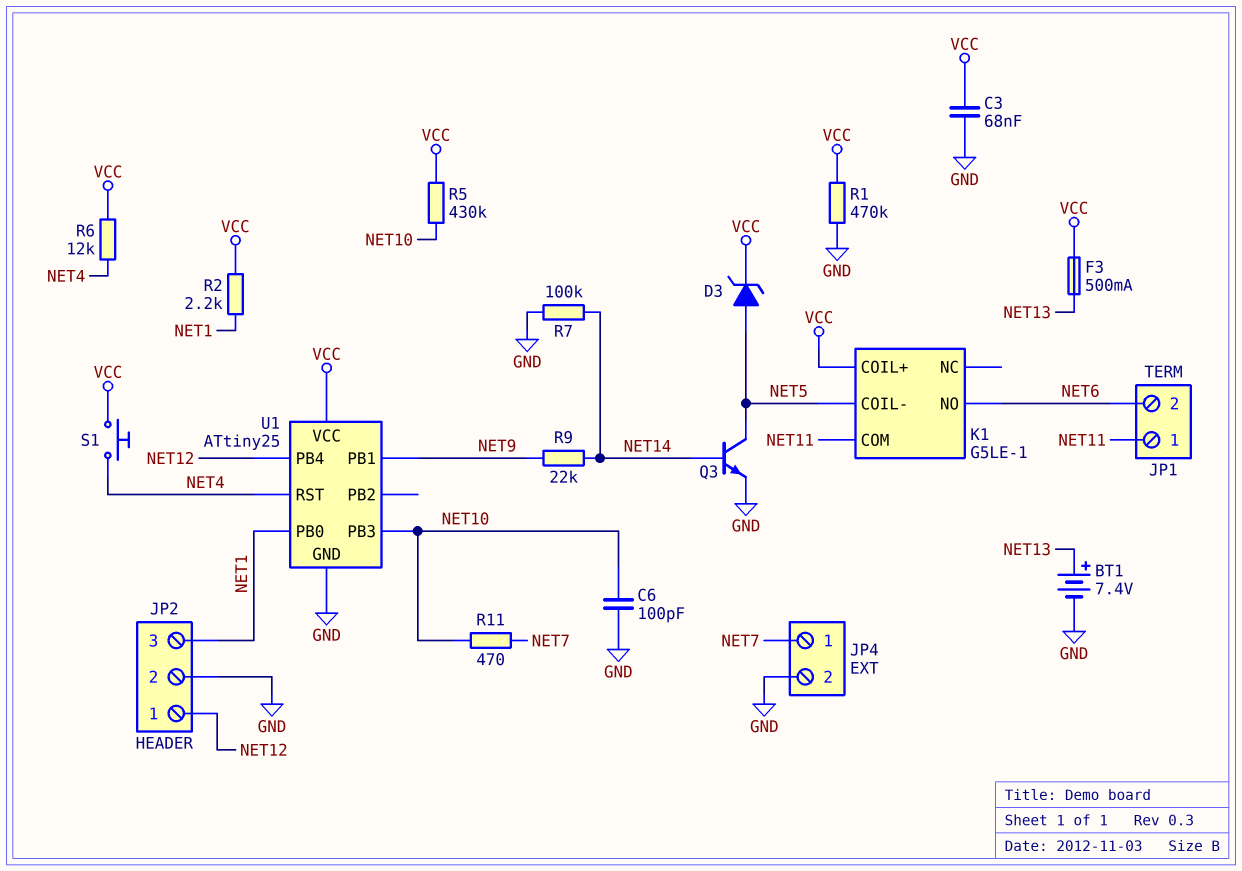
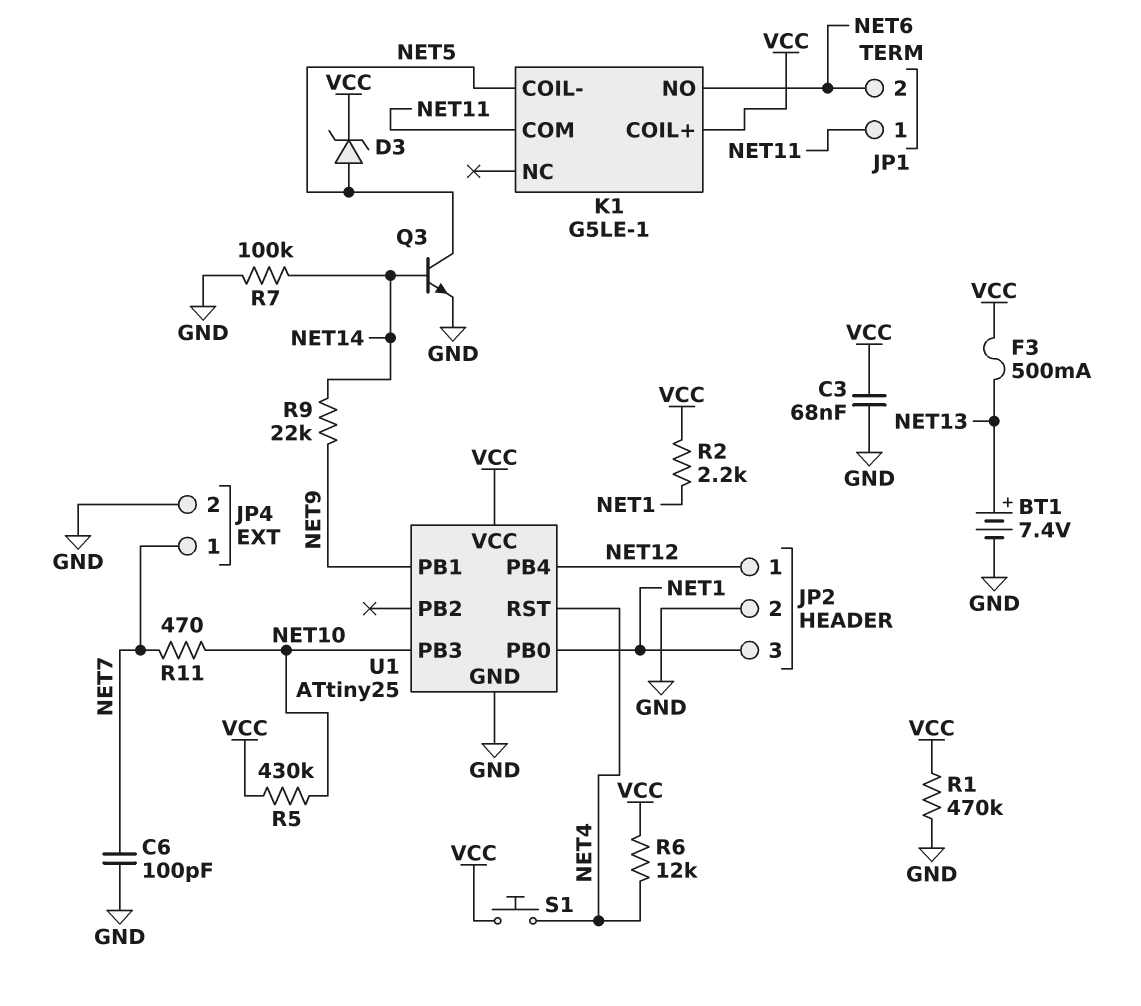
C6: 100pF (GND, NET10) -> 100pF (GND, NET7)

